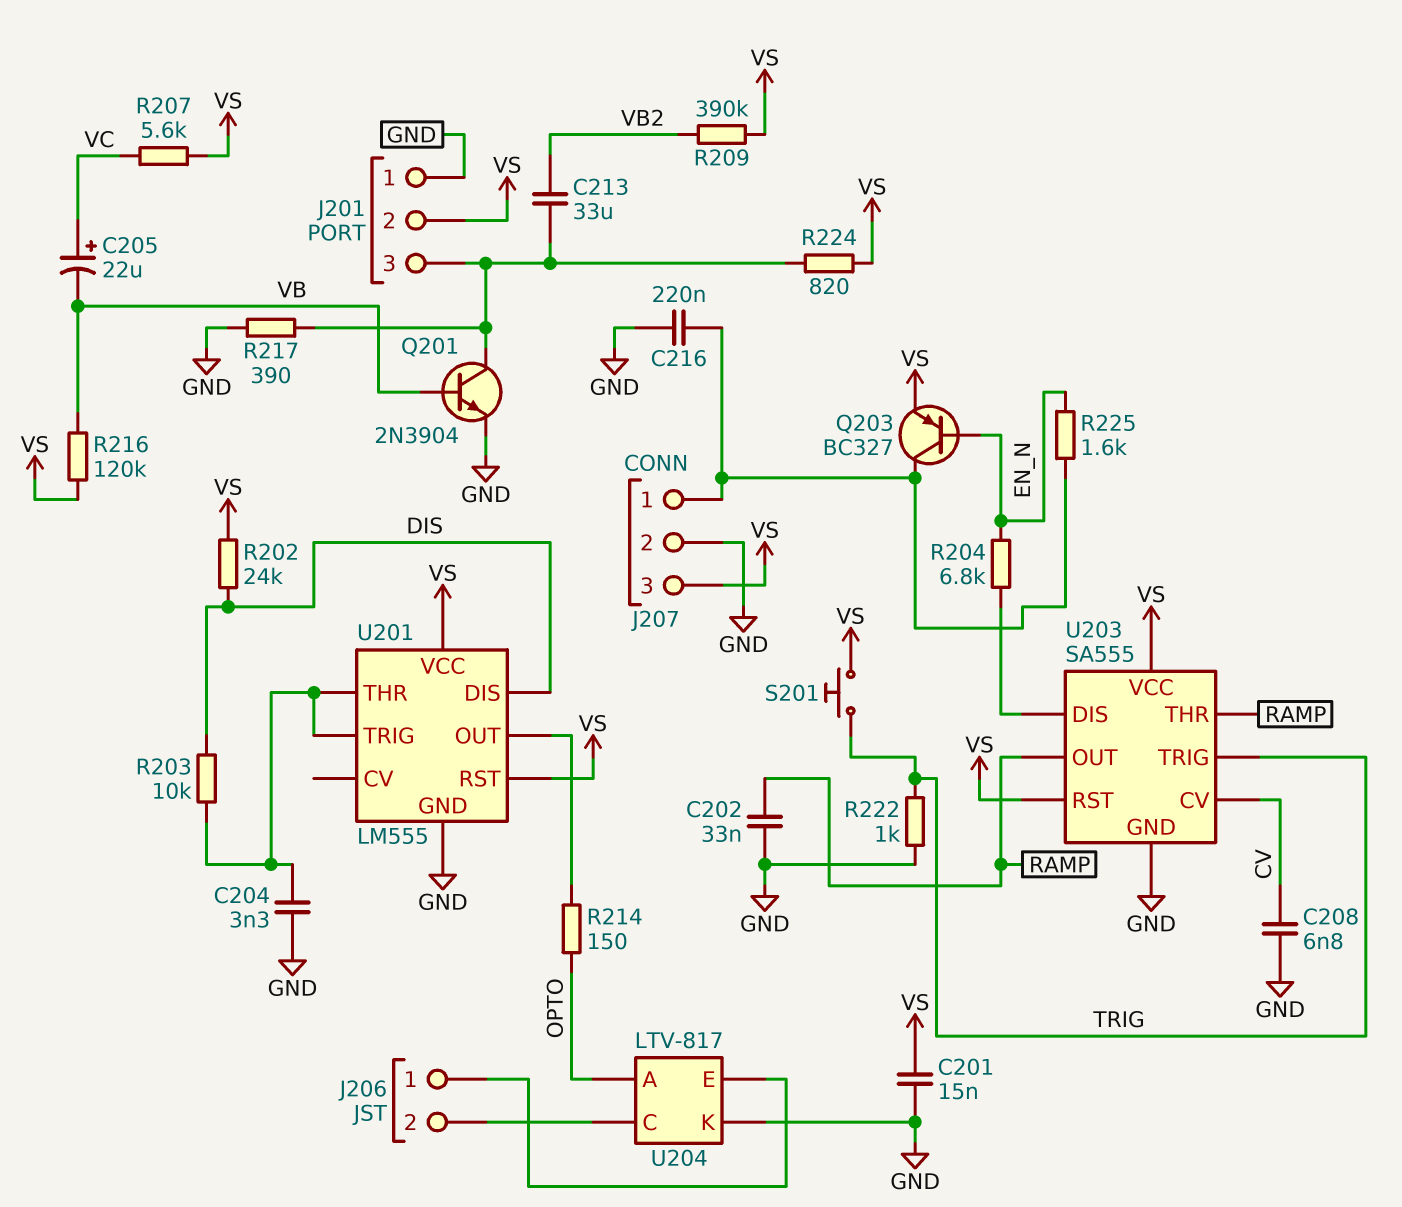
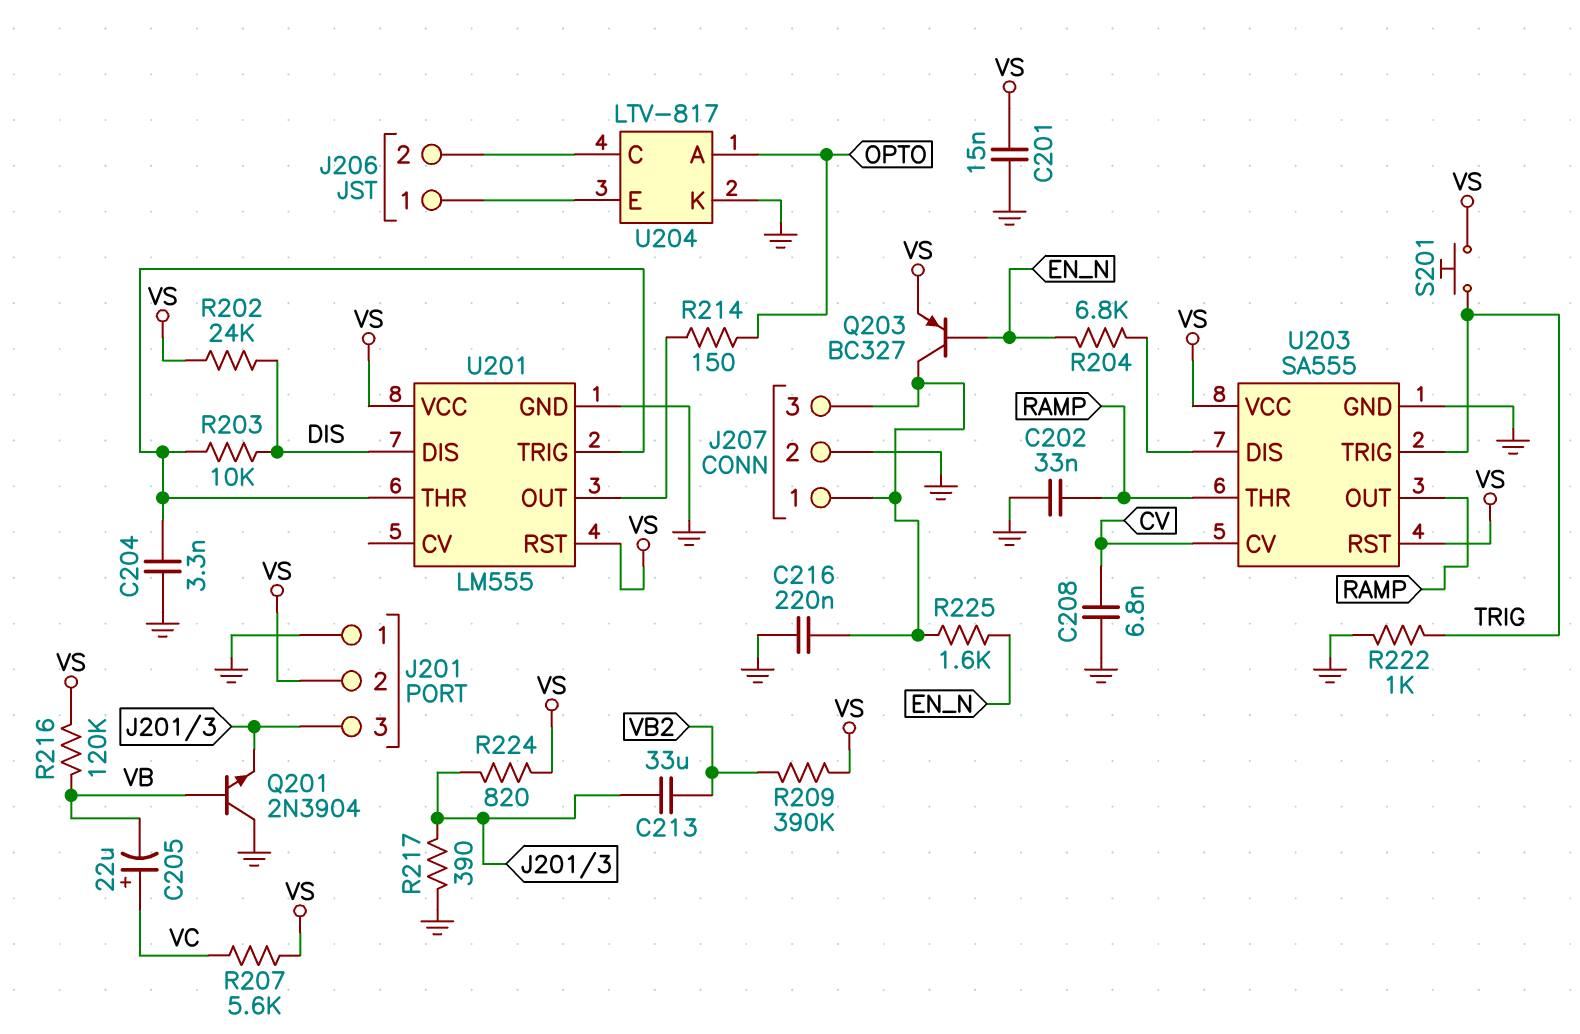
J207 pin 3: VS -> J207/1
Q201: NPN 2N3904 (B VB, C J201/3, E GND) -> NPN 2N3904 (B VB, C GND, E J201/3)

